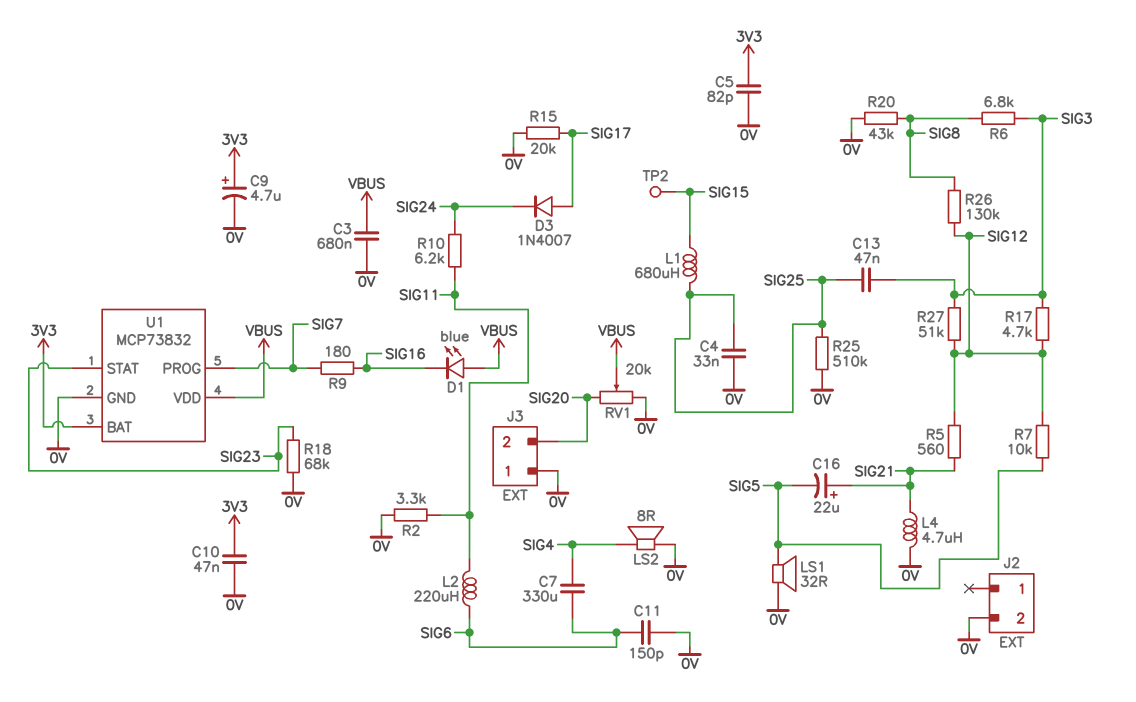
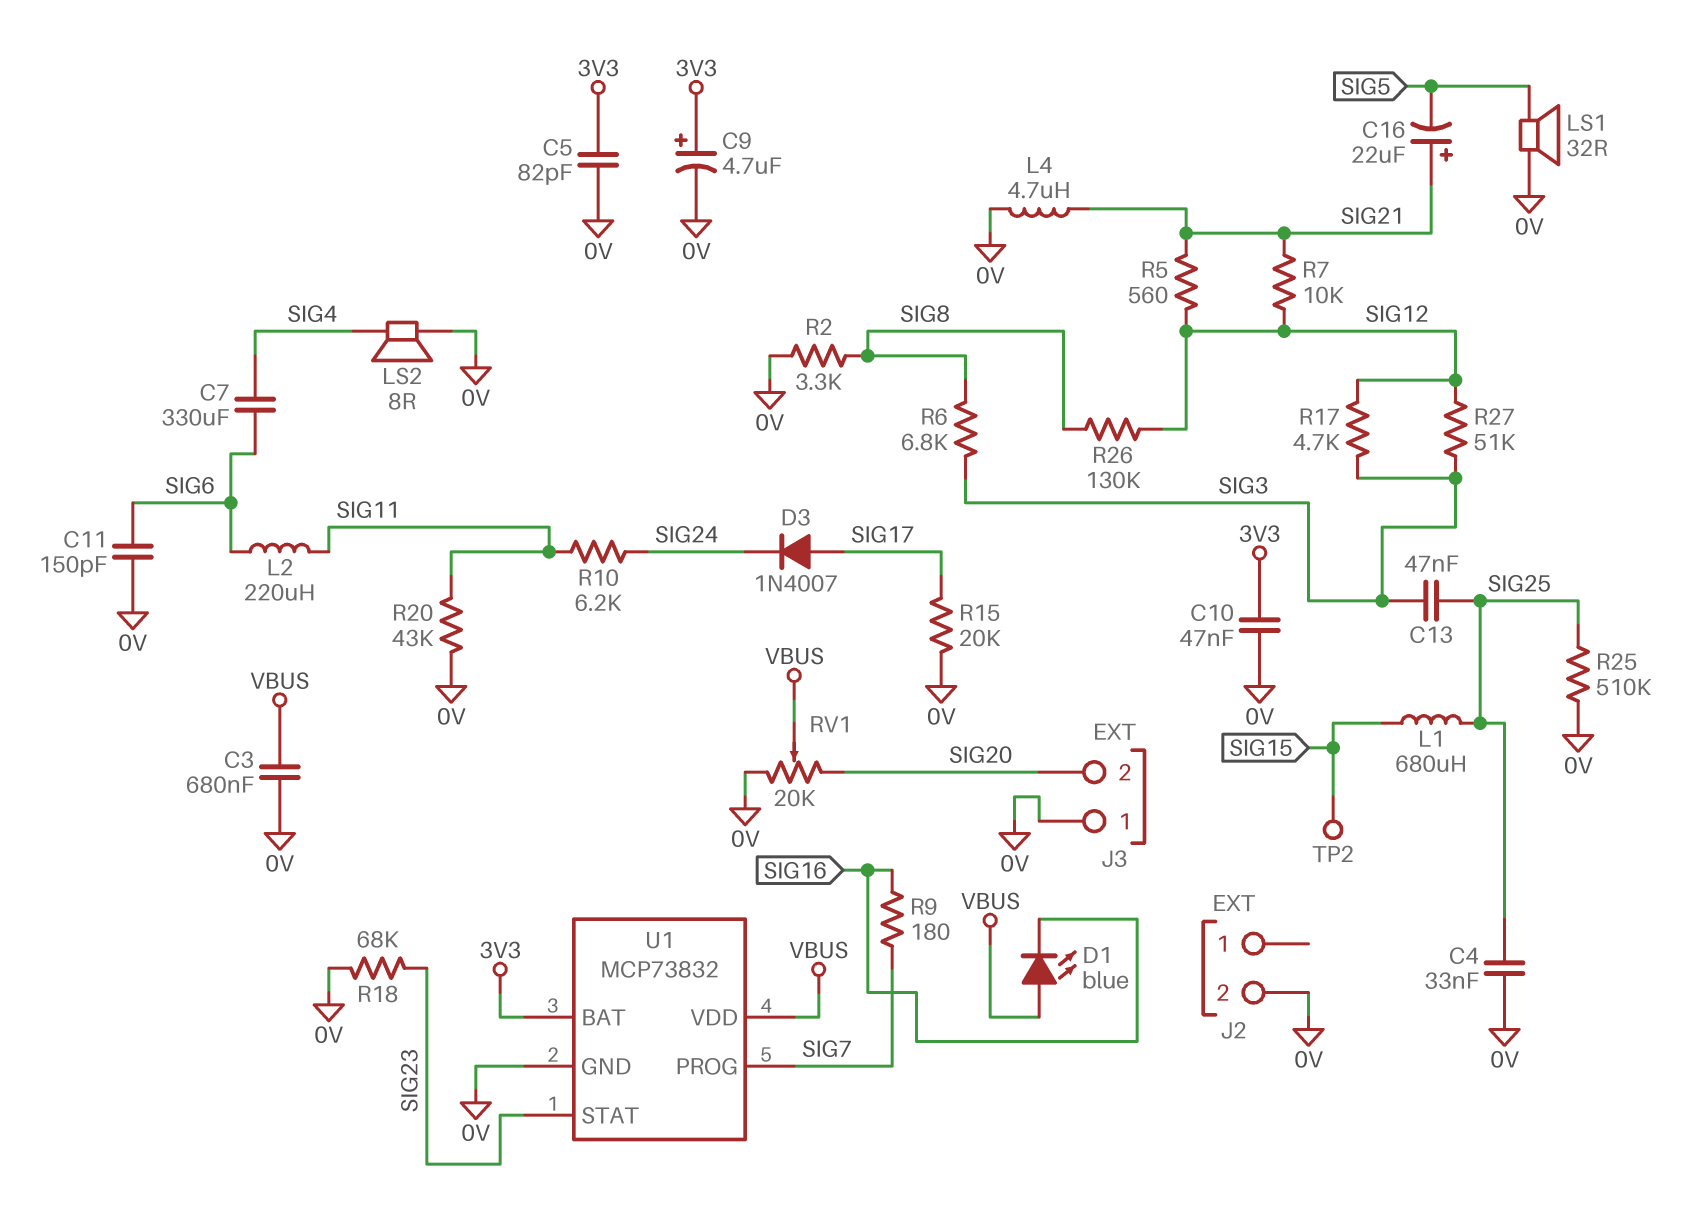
R2: 3.3k (0V, SIG11) -> 3.3k (0V, SIG8)
R7: 10k (SIG5, SIG12) -> 10k (SIG12, SIG21)
R20: 43k (0V, SIG8) -> 43k (0V, SIG11)

